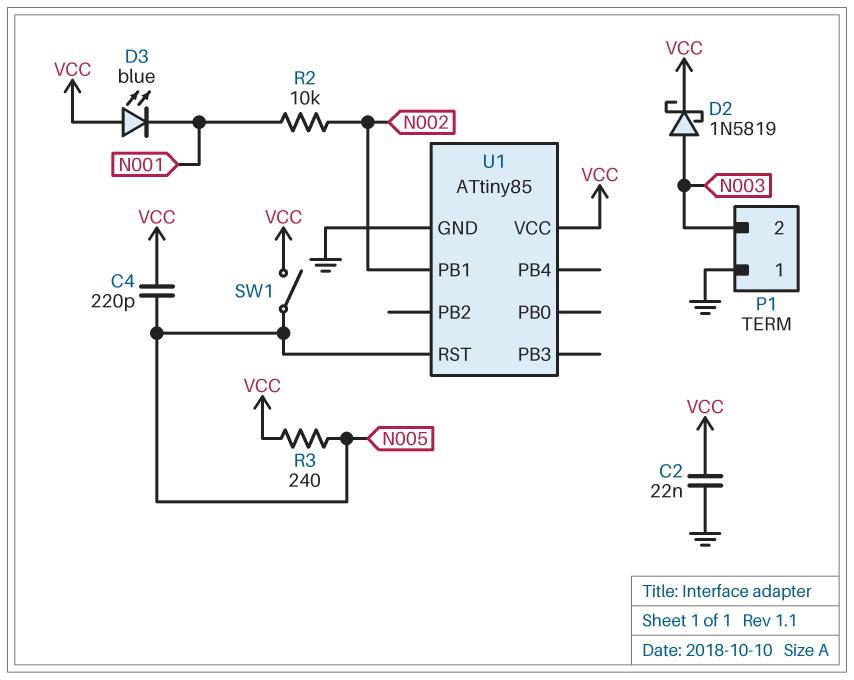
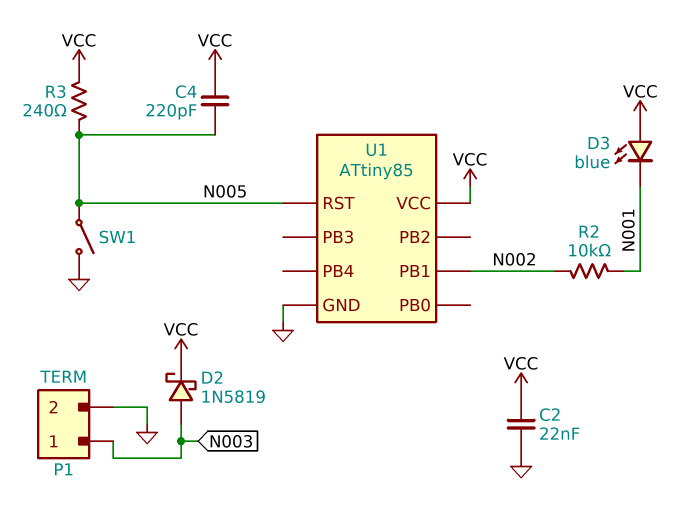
P1 pin 1: GND -> N003
P1 pin 2: N003 -> GND
SW1: switch (N005, VCC) -> switch (GND, N005)

